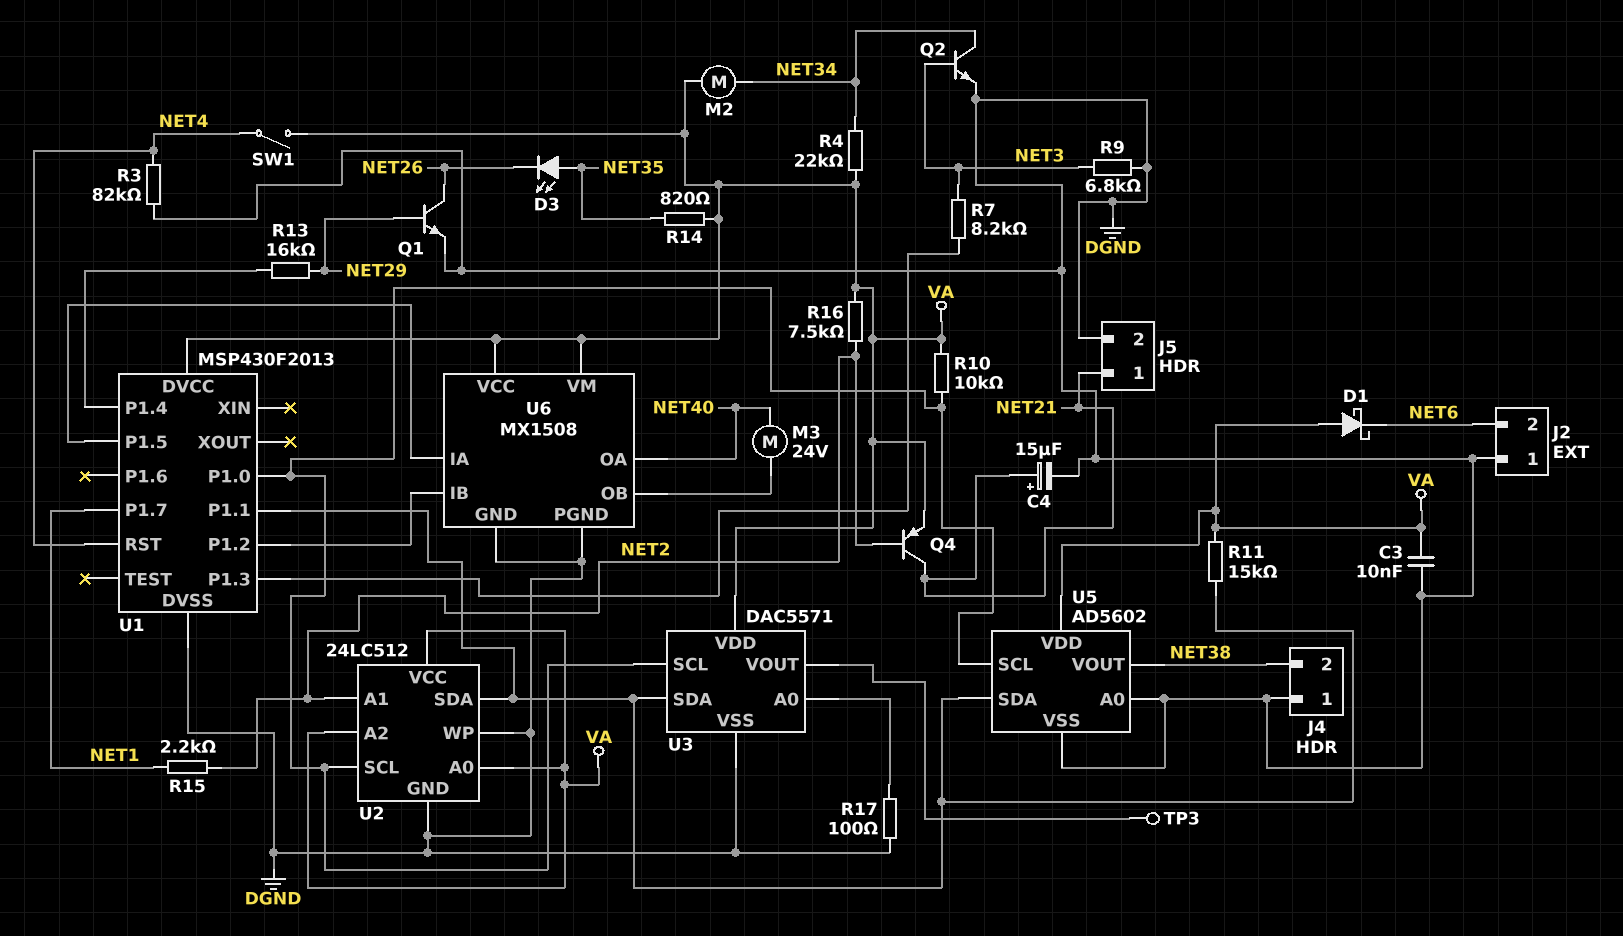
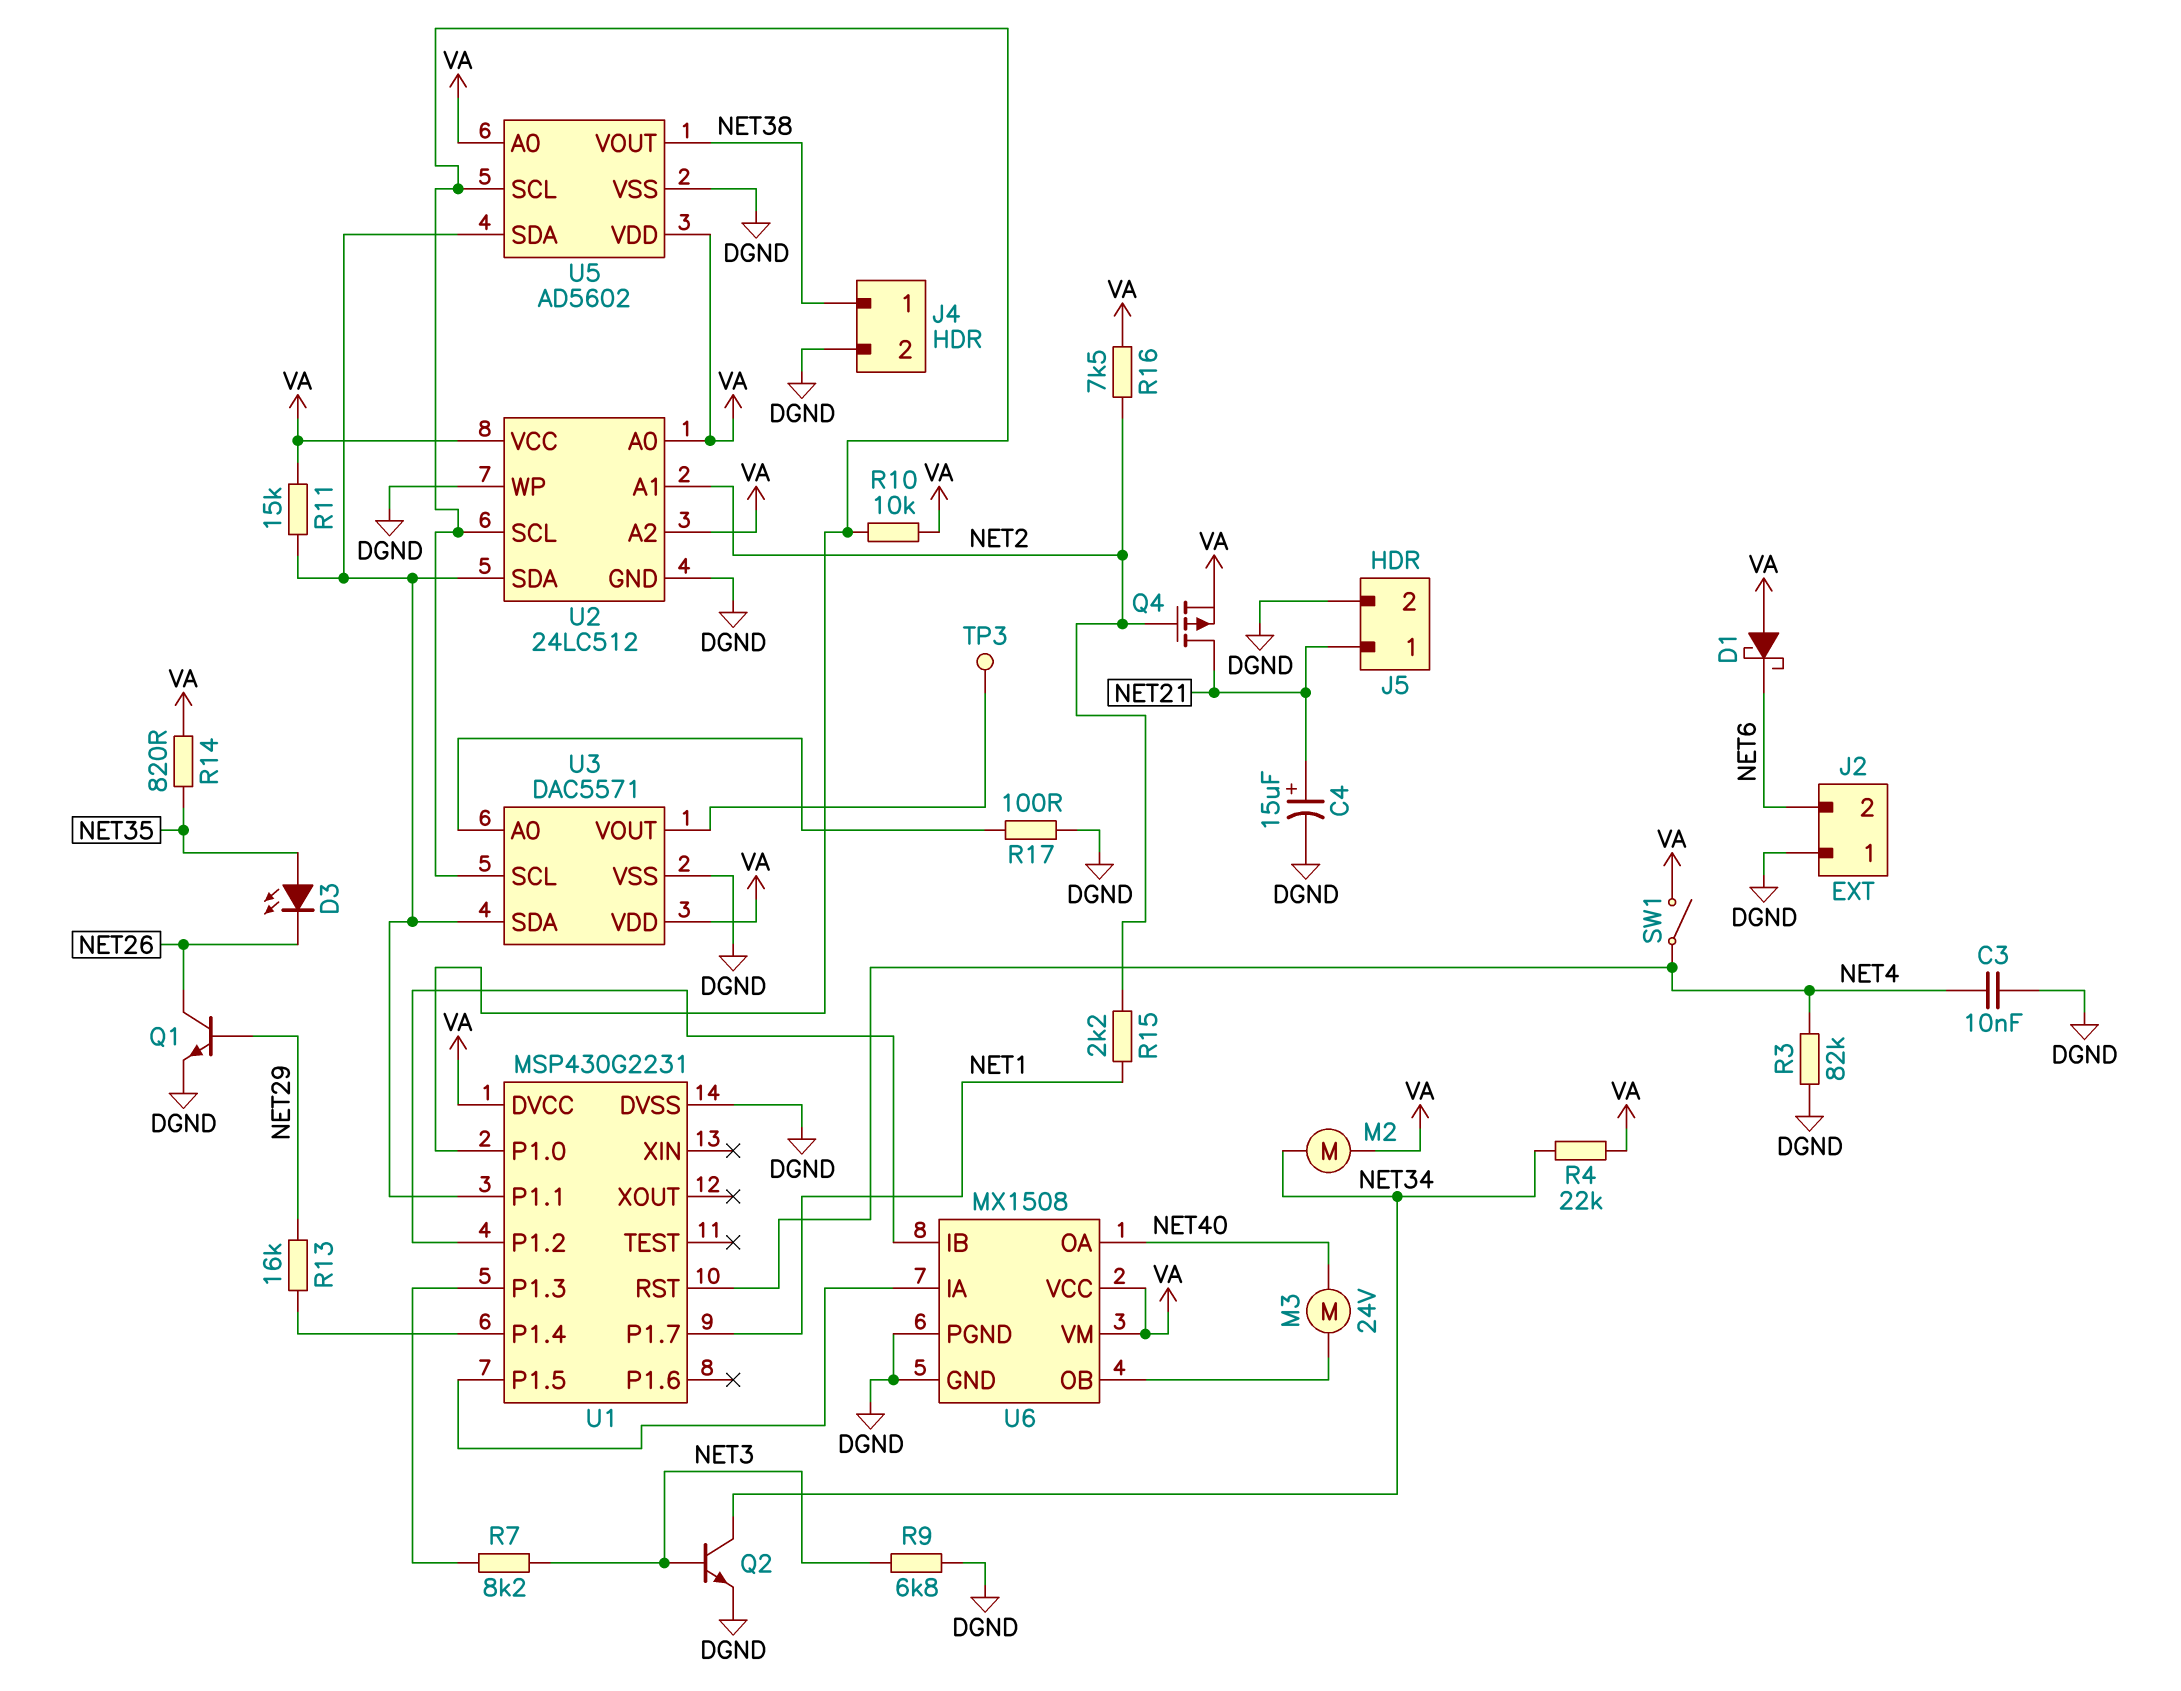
C3: 10nF (DGND, VA) -> 10nF (DGND, NET4)
J4 pin 1: DGND -> NET38
J4 pin 2: NET38 -> DGND
Q4: PNP (B NET2, C NET21, E VA) -> PMOS (G NET2, D NET21, S VA)
U1: MSP430F2013 -> MSP430G2231
U5 pin A0: DGND -> VA

